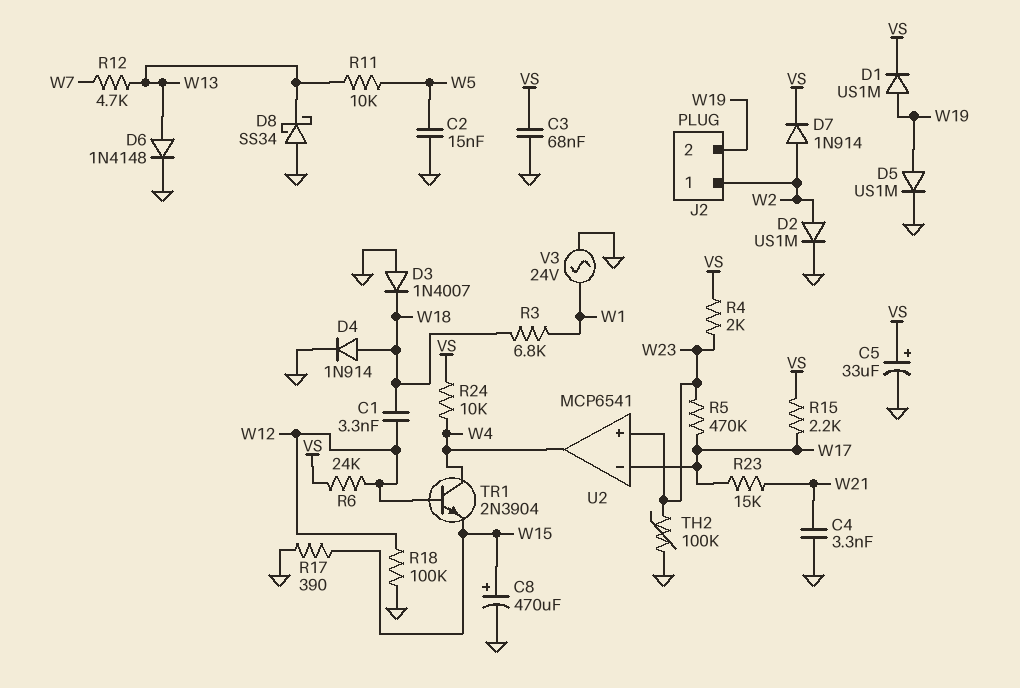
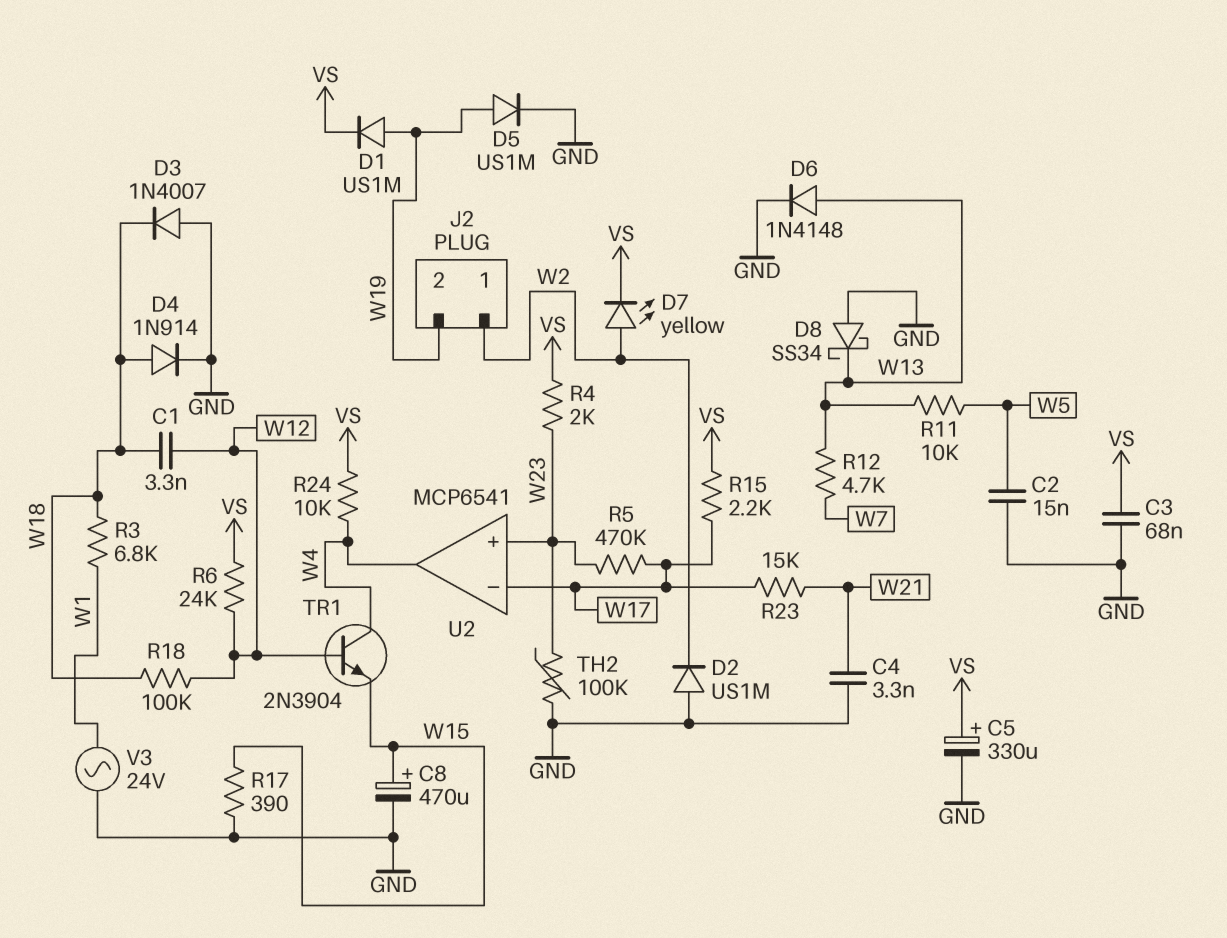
C5: 33uF (plus VS, minus GND) -> 330uF (plus VS, minus GND)
D2: diode US1M (A W2, K GND) -> diode US1M (A GND, K W2)
D7: diode 1N914 (A W2, K VS) -> LED yellow (A W2, K VS)
R18: 100k (GND, W12) -> 100k (W12, W18)

